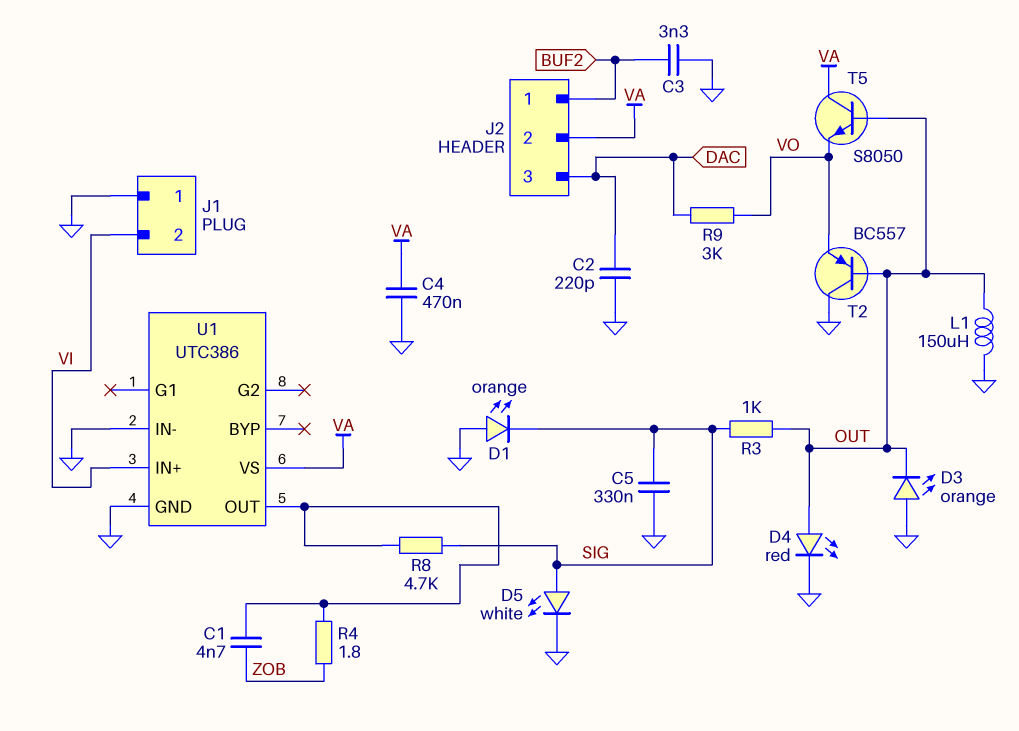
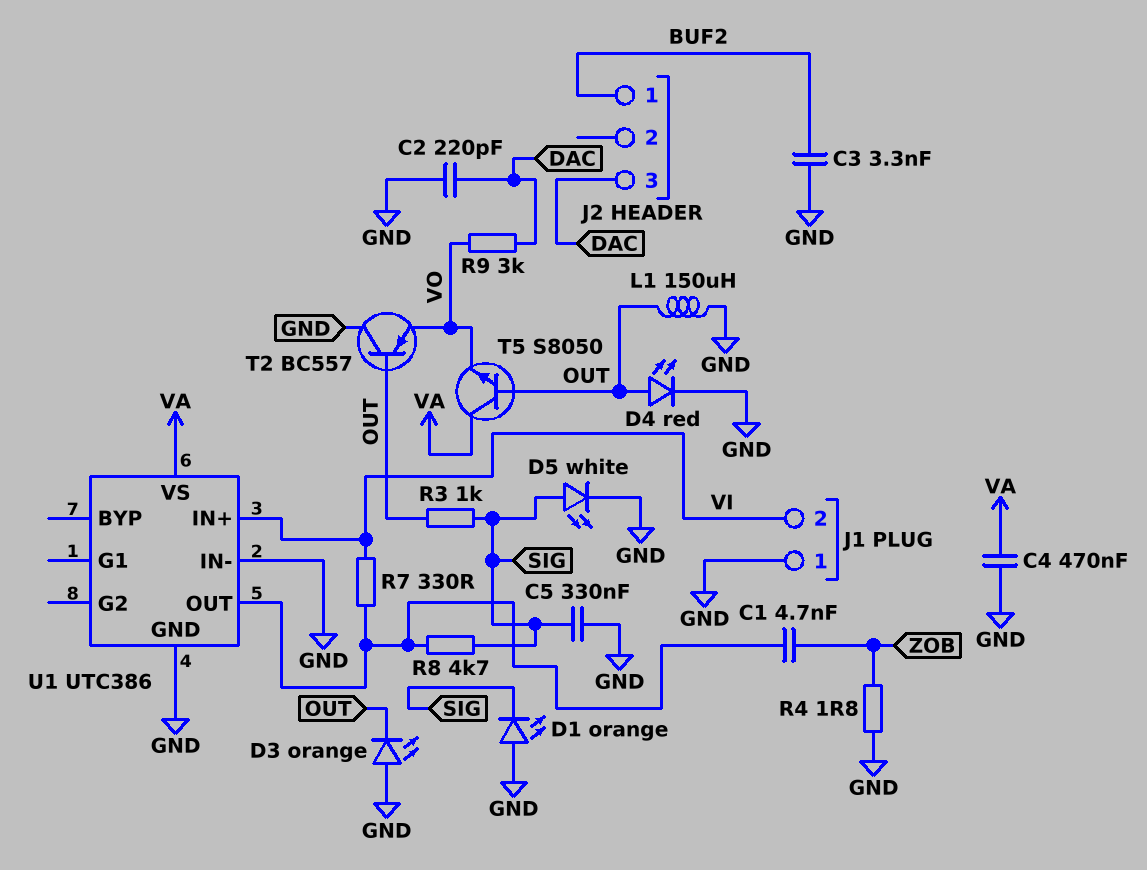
J2 pin 2: VA -> none
R4: 1.8 (U1/OUT, ZOB) -> 1.8 (GND, ZOB)
R7: none -> 330 (U1/OUT, VI)

